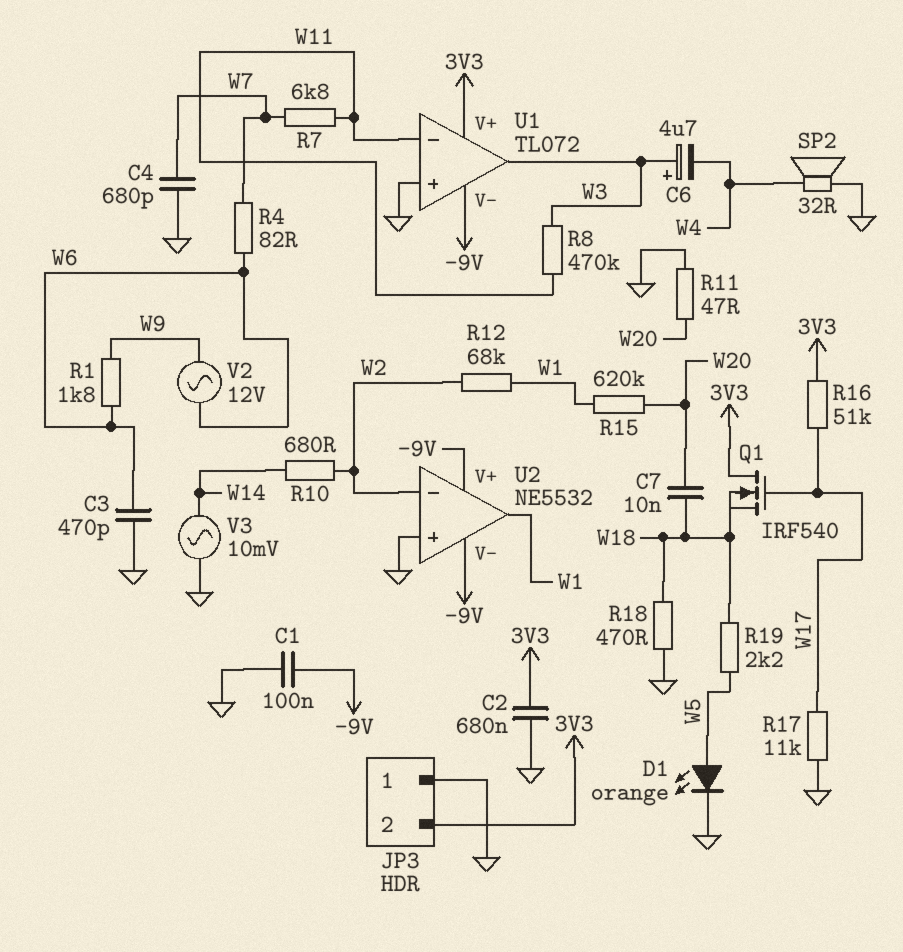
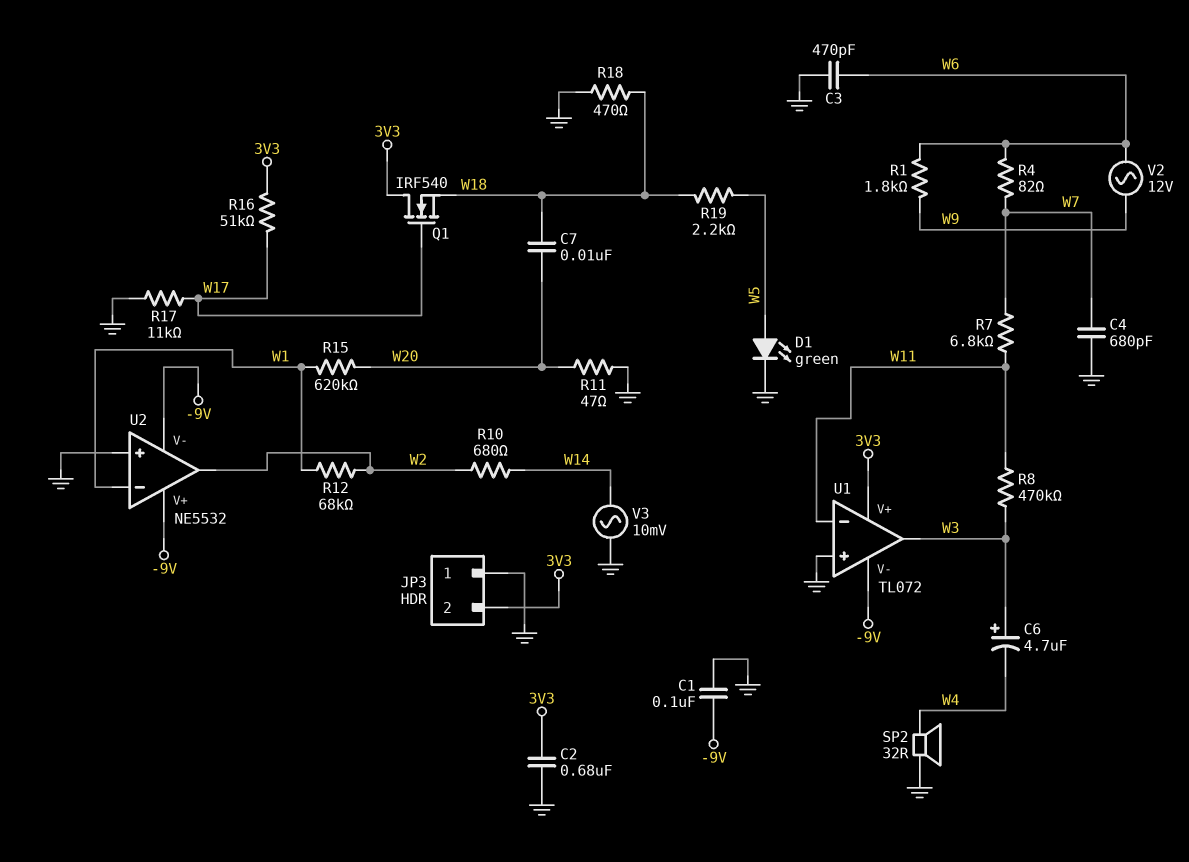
D1: LED orange (A W5, K GND) -> LED green (A W5, K GND)
U2 pin in-: W2 -> W1
U2 pin out: W1 -> W2

